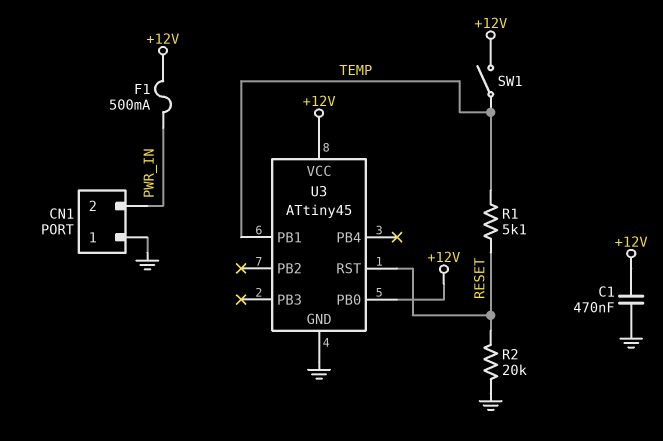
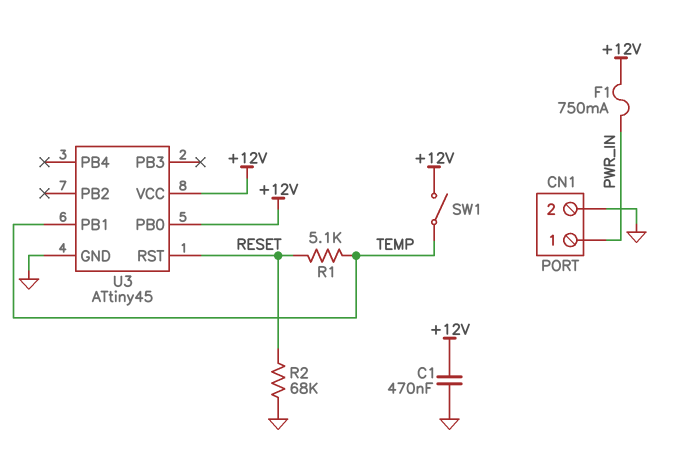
CN1 pin 1: GND -> PWR_IN
CN1 pin 2: PWR_IN -> GND
F1: 500mA (+12V, PWR_IN) -> 750mA (+12V, PWR_IN)
R2: 20k (GND, RESET) -> 68k (GND, RESET)

